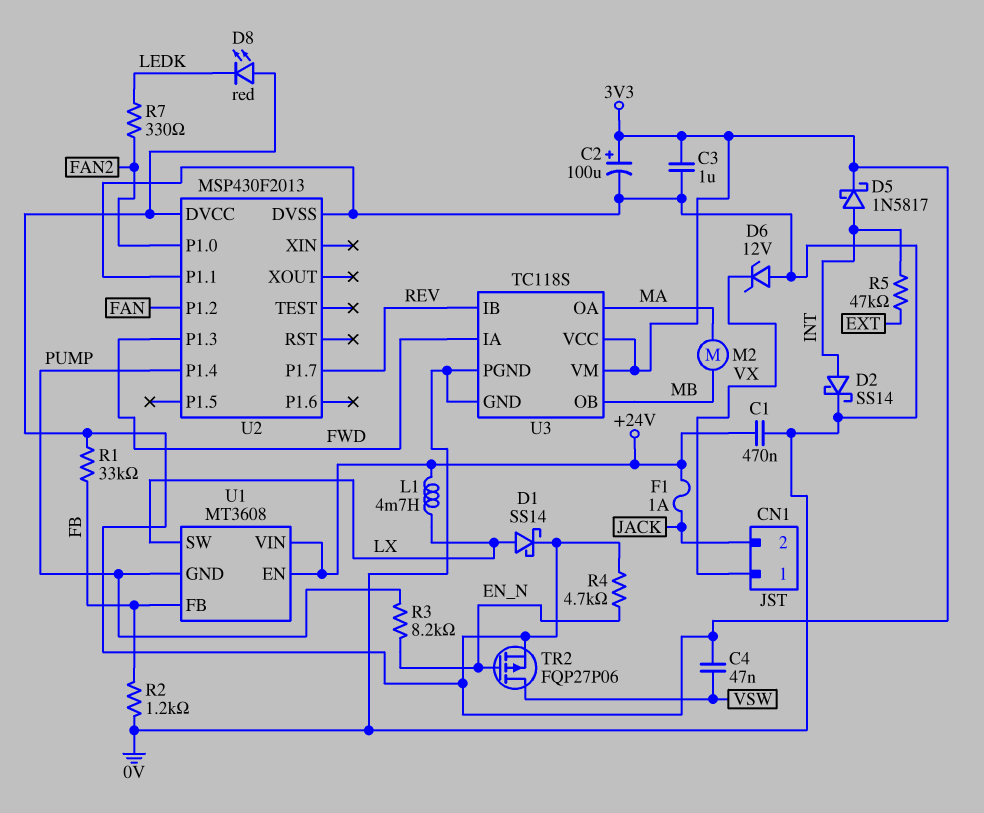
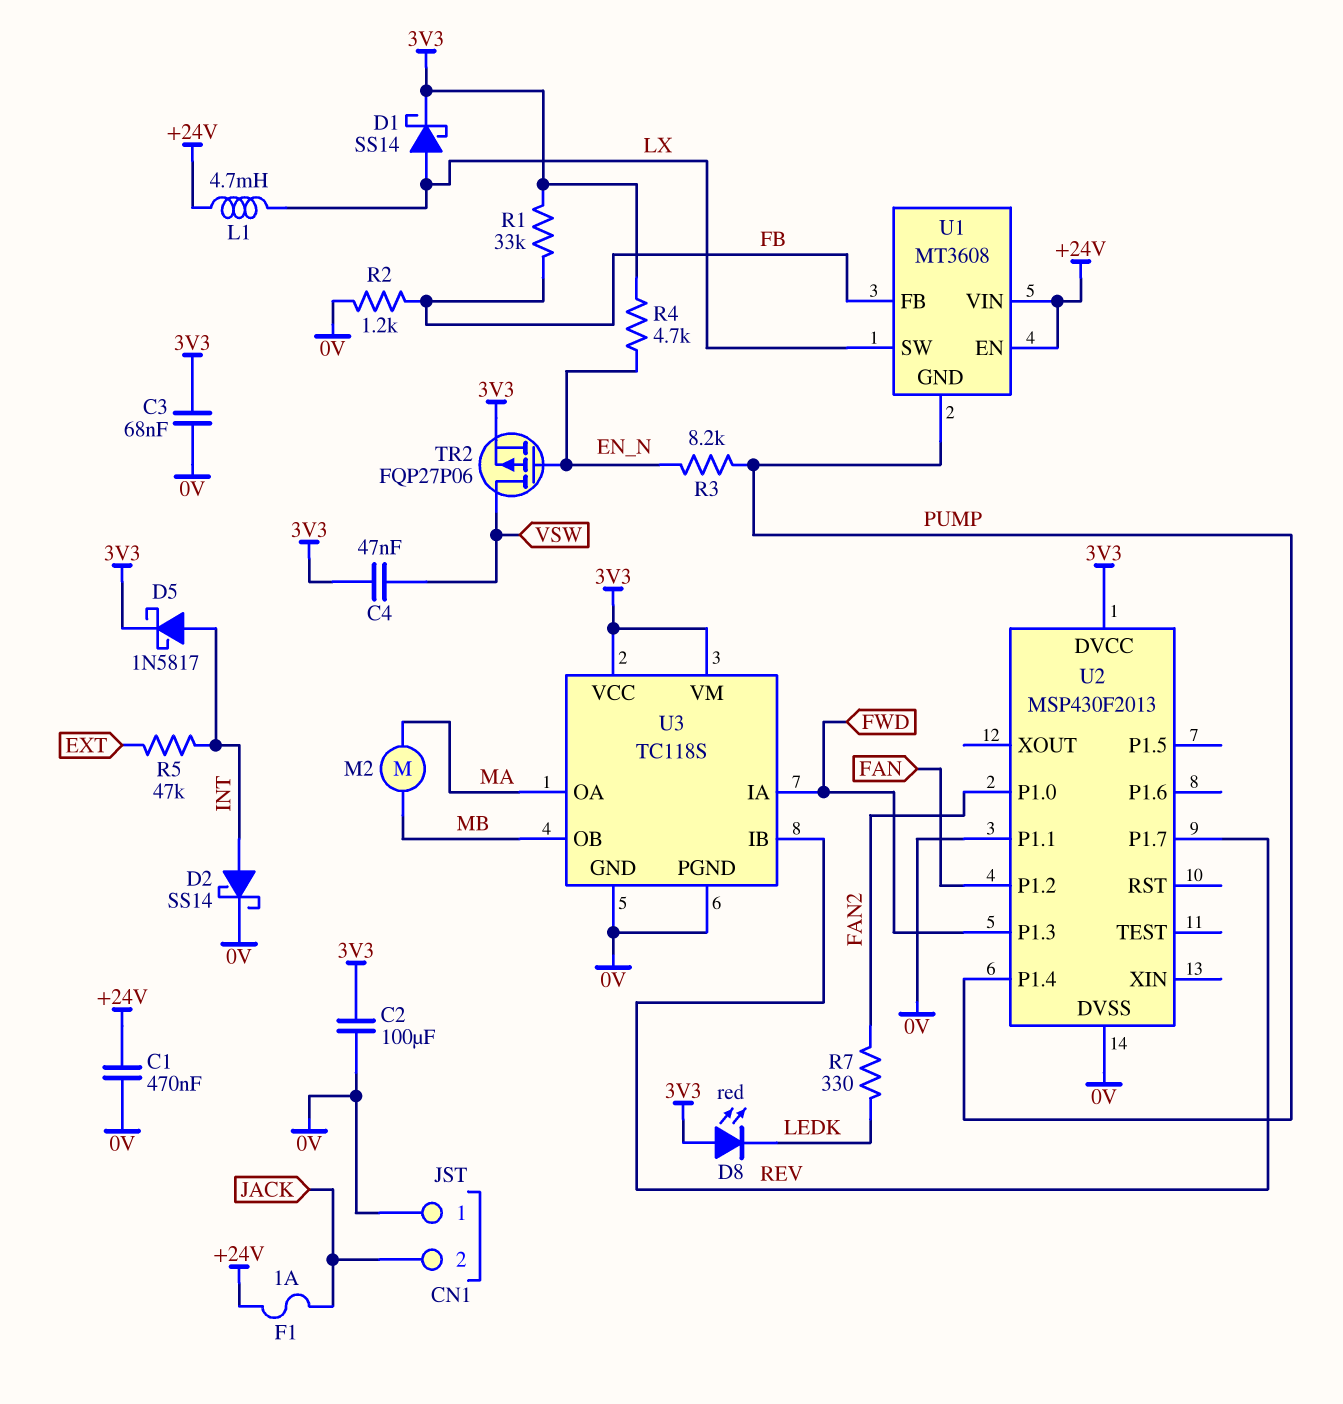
C2: 100uF (plus 3V3, minus 0V) -> 100uF (0V, 3V3)
C3: 1uF (0V, 3V3) -> 68nF (0V, 3V3)
CN1 pin 1: VX -> 0V
D6: zener 12V (A 0V, K VX) -> none

